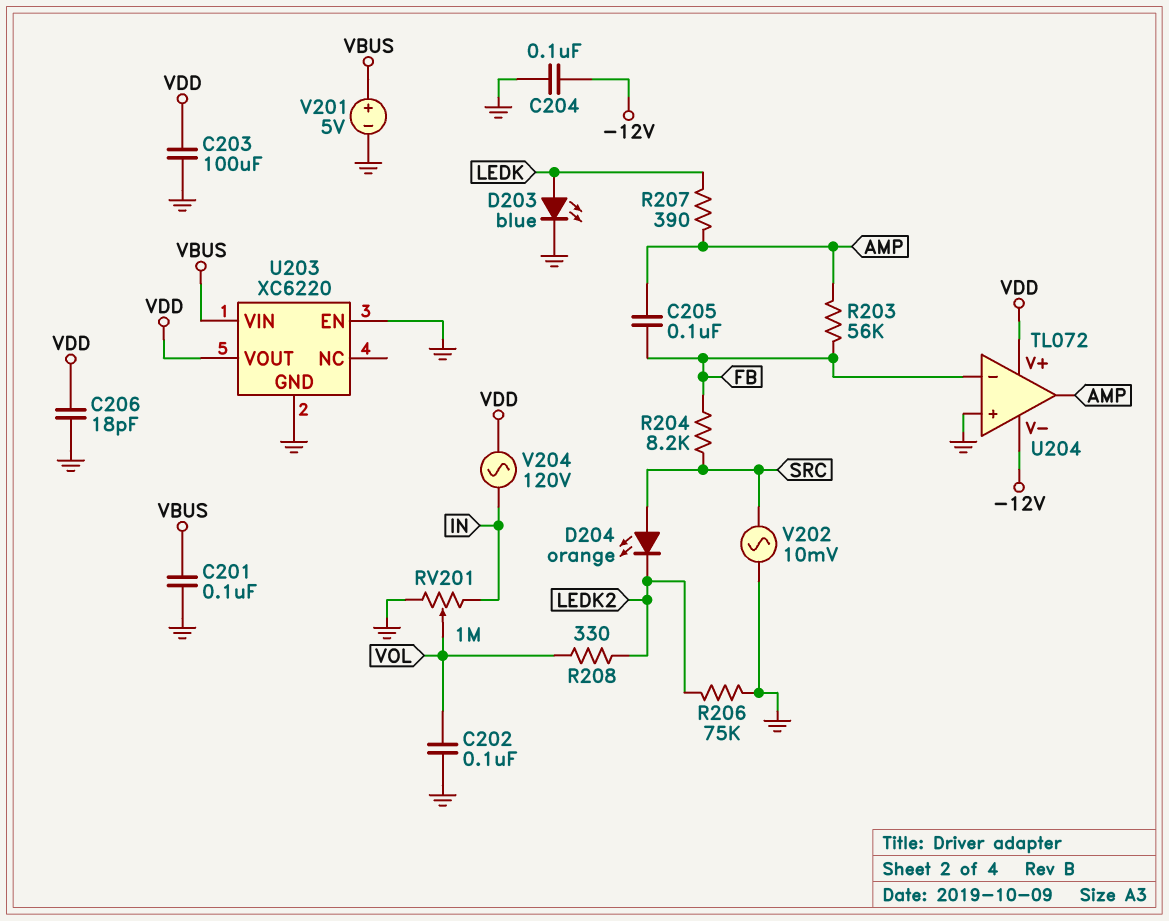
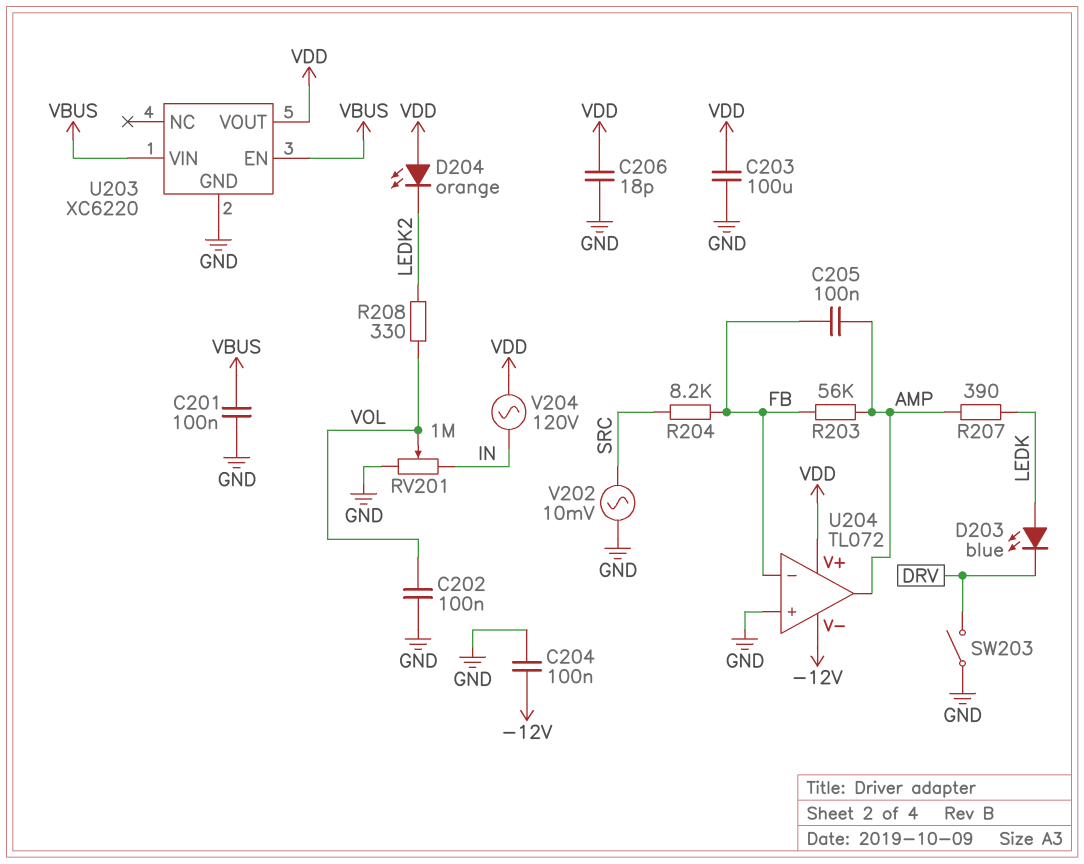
D203: LED blue (A LEDK, K GND) -> LED blue (A LEDK, K DRV)
D204: LED orange (A SRC, K LEDK2) -> LED orange (A VDD, K LEDK2)
R206: 75k (GND, LEDK2) -> none
SW203: none -> switch (DRV, GND)
U203 pin EN: GND -> VBUS
V201: 5V (plus VBUS, minus GND) -> none

